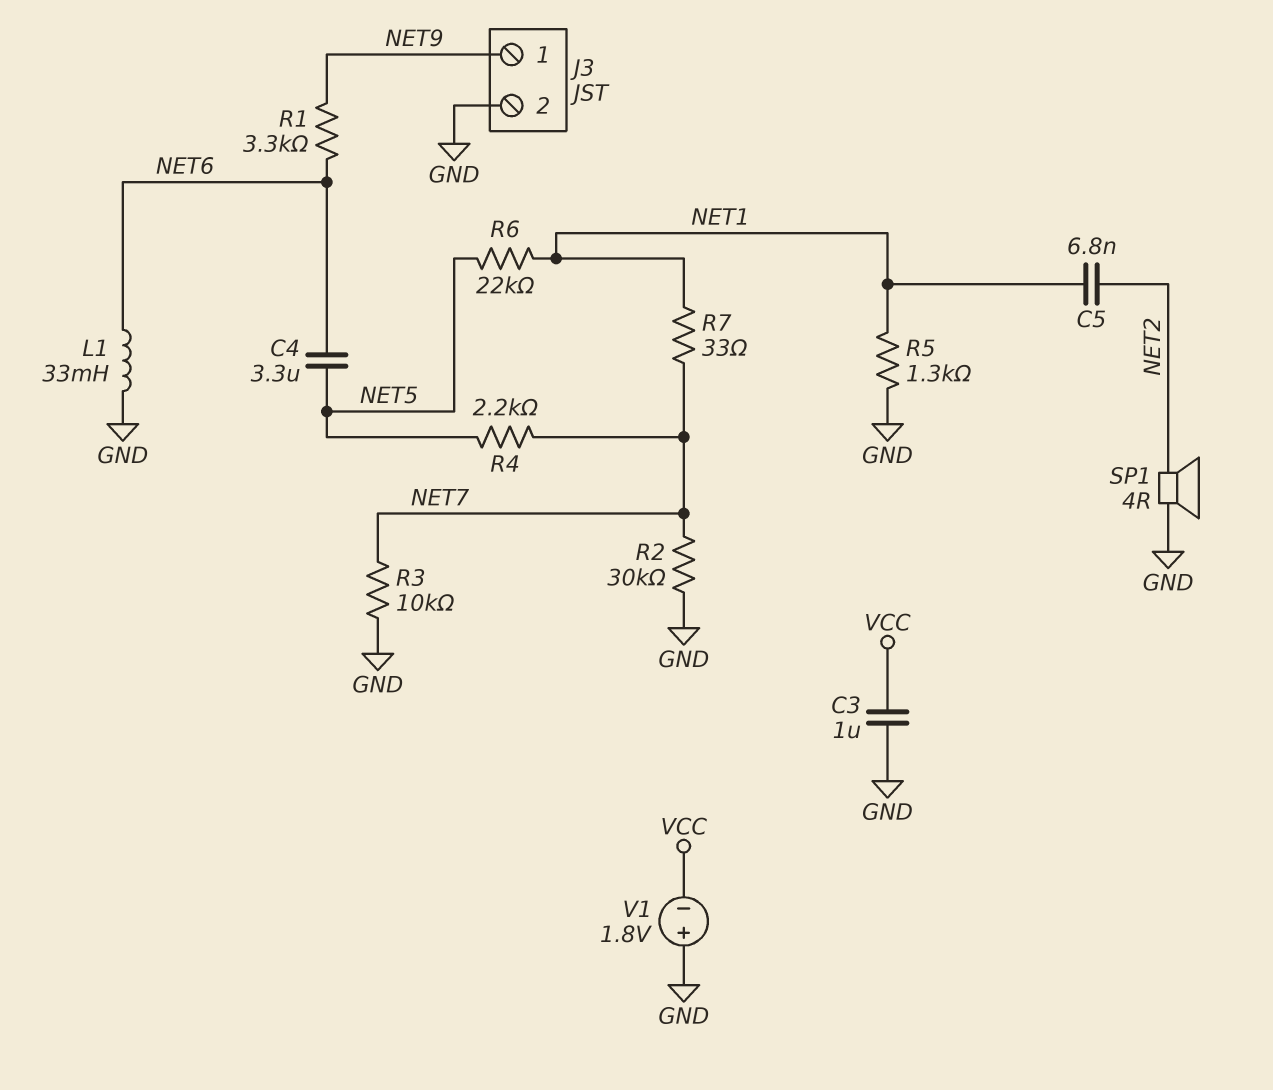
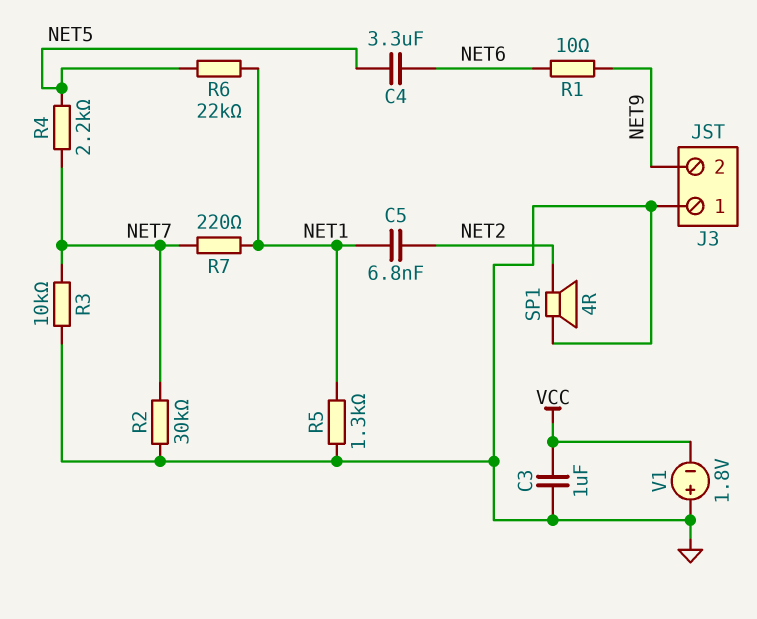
J3 pin 1: NET9 -> GND
J3 pin 2: GND -> NET9
L1: 33mH (GND, NET6) -> none
R1: 3.3k (NET6, NET9) -> 10 (NET6, NET9)
R7: 33 (NET1, NET7) -> 220 (NET1, NET7)

